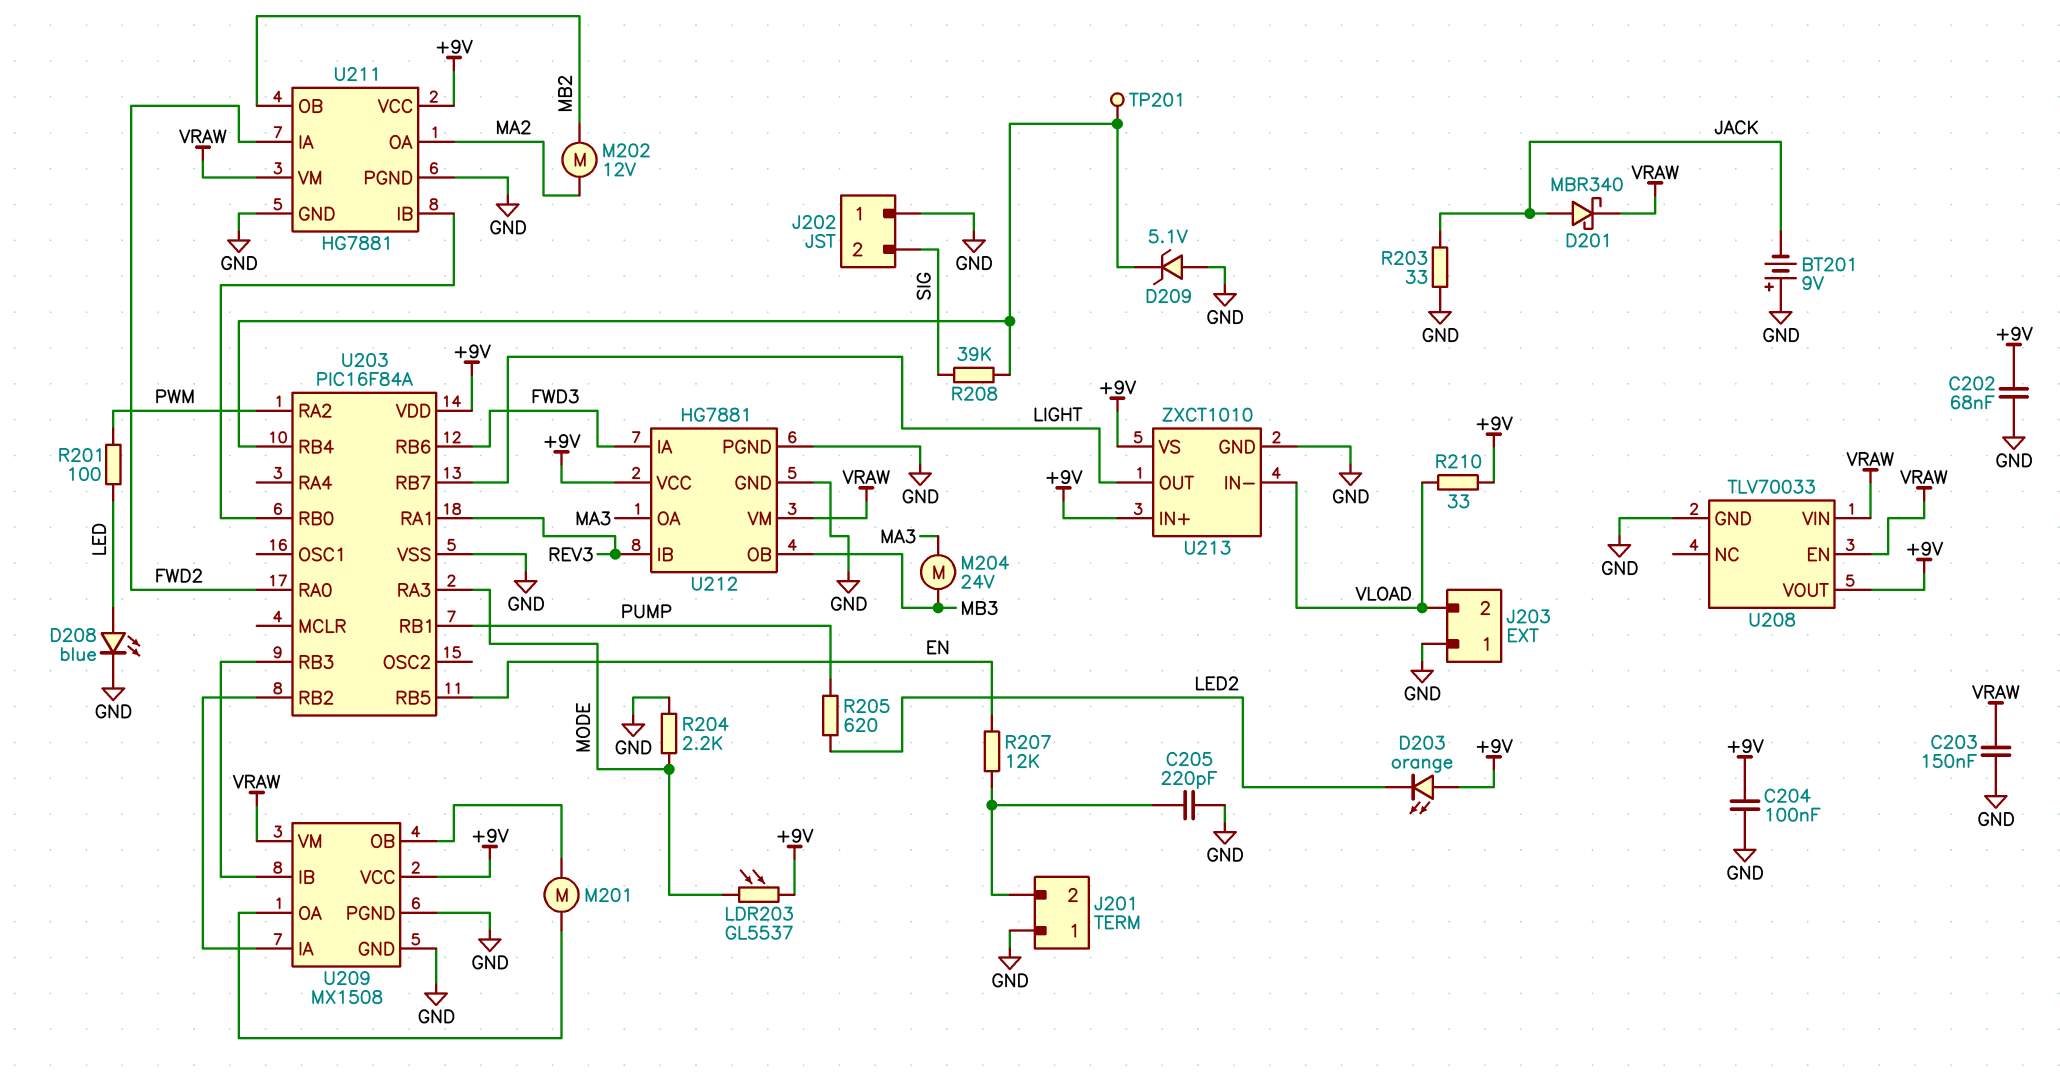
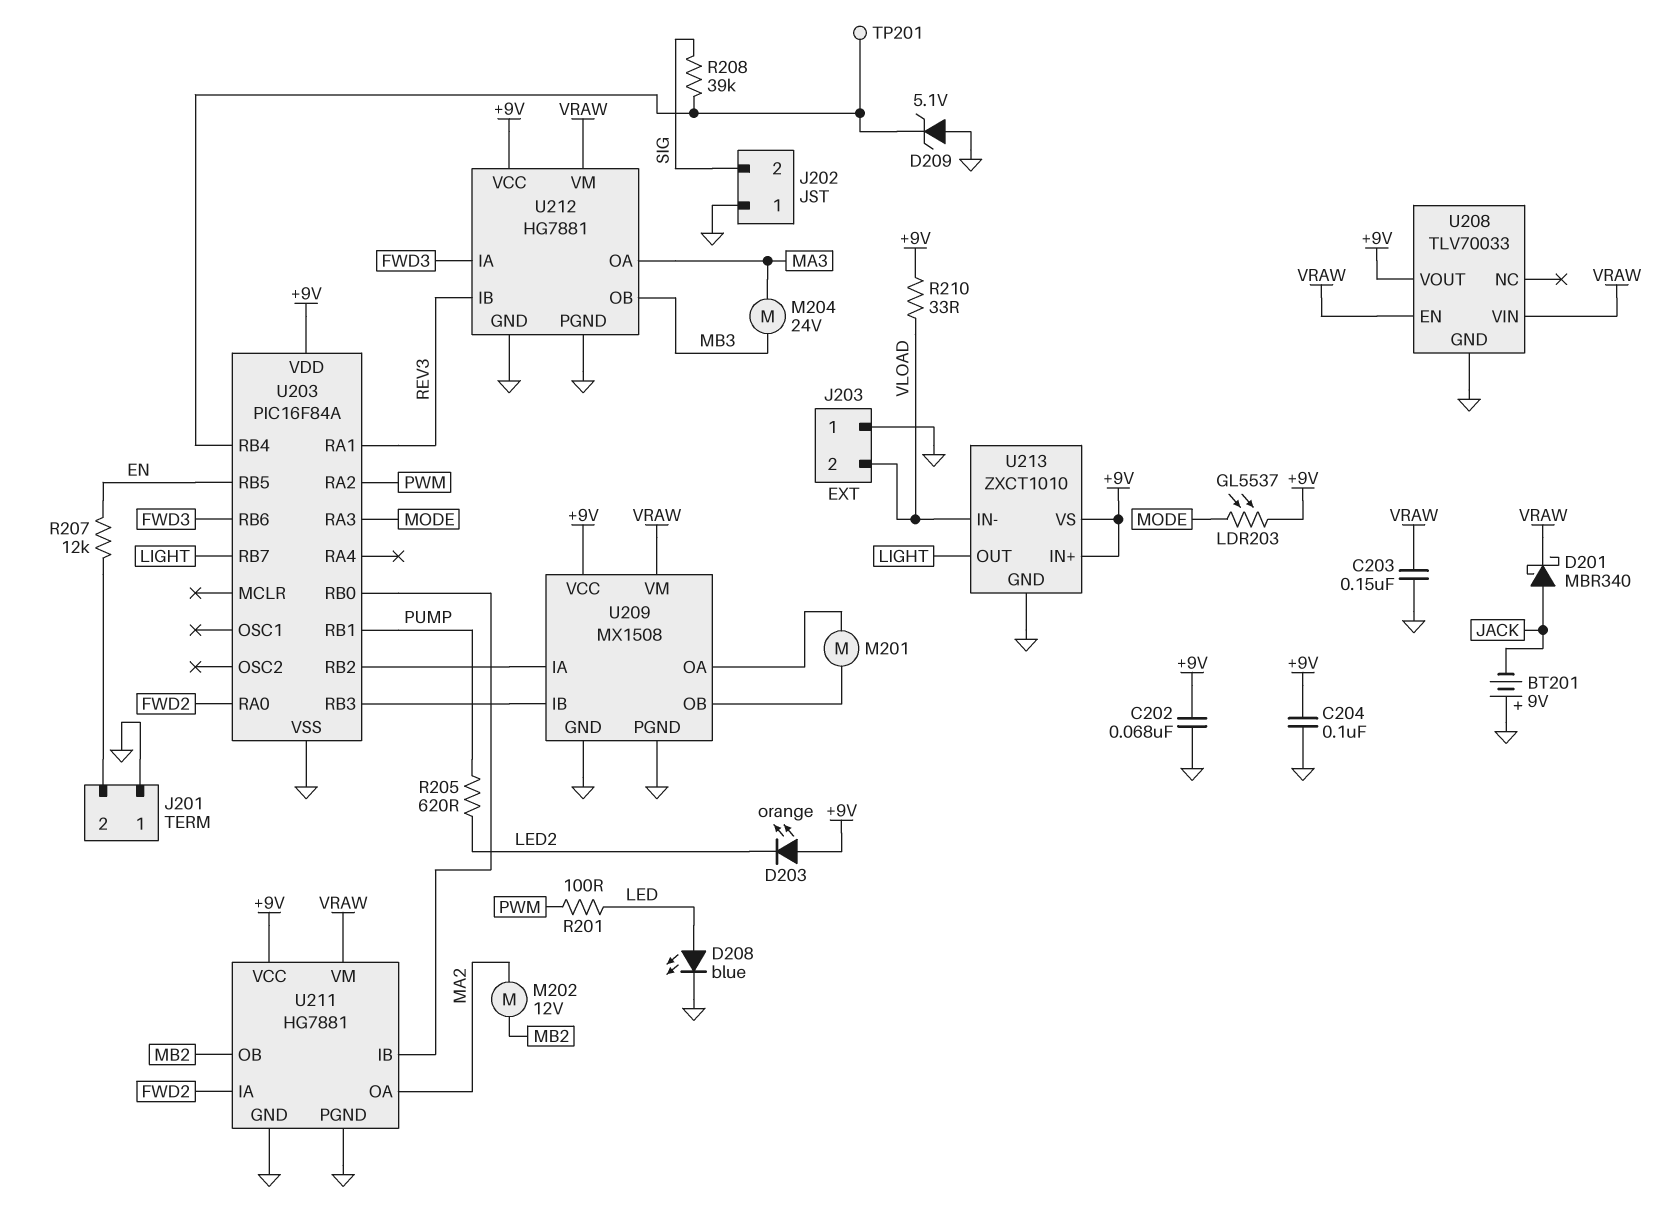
C205: 220pF (GND, J201/2) -> none
R203: 33 (GND, JACK) -> none
R204: 2.2k (GND, MODE) -> none

